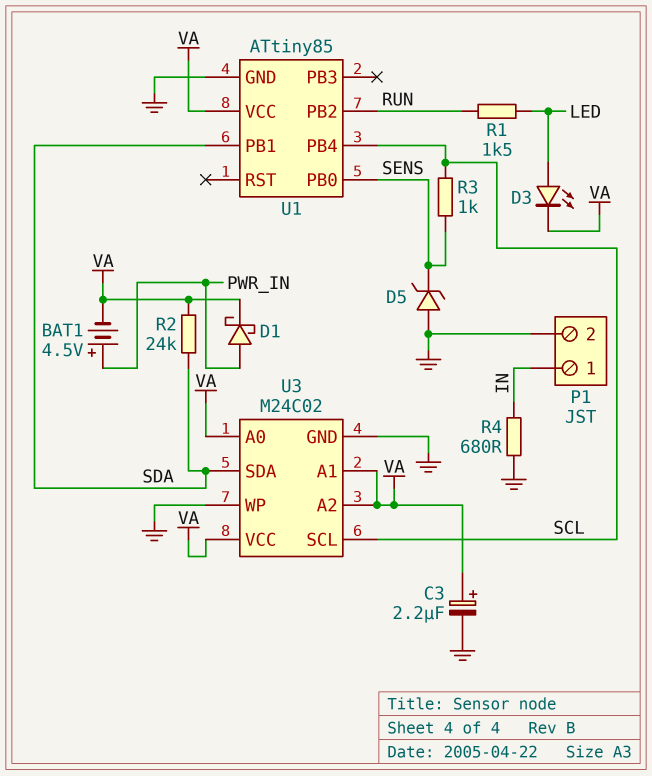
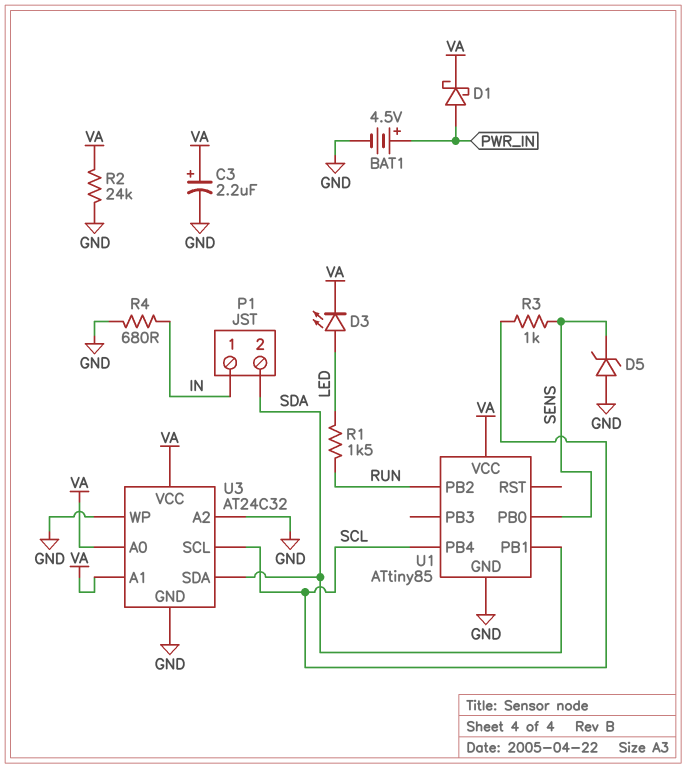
BAT1: 4.5V (plus PWR_IN, minus VA) -> 4.5V (plus PWR_IN, minus GND)
P1 pin 2: GND -> SDA
R2: 24k (SDA, VA) -> 24k (GND, VA)
U3: M24C02 -> AT24C32
U3 pin A2: VA -> GND

